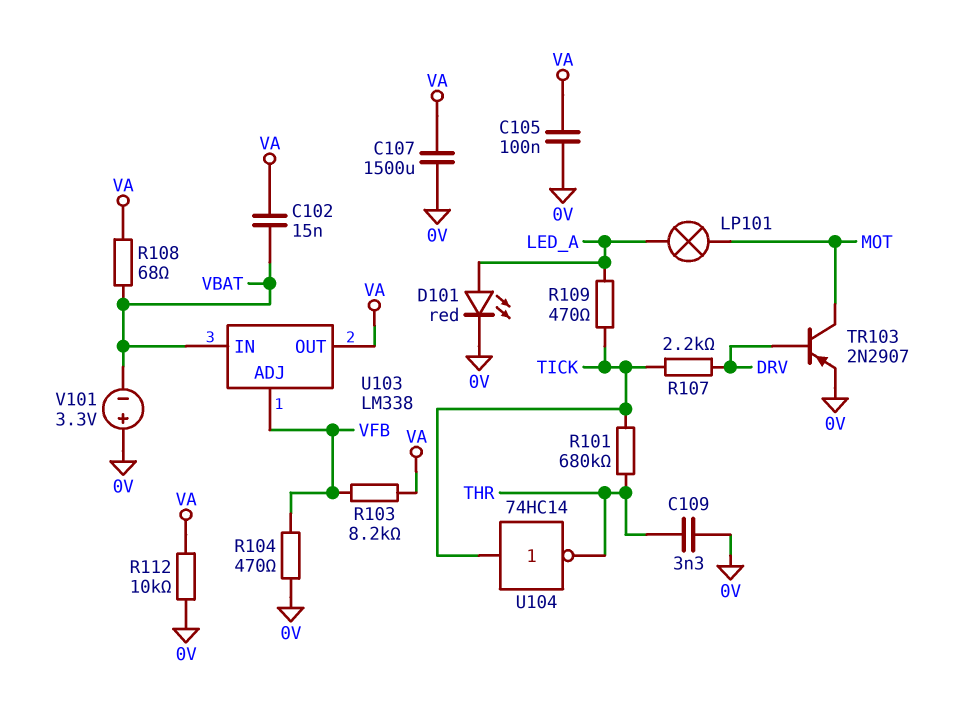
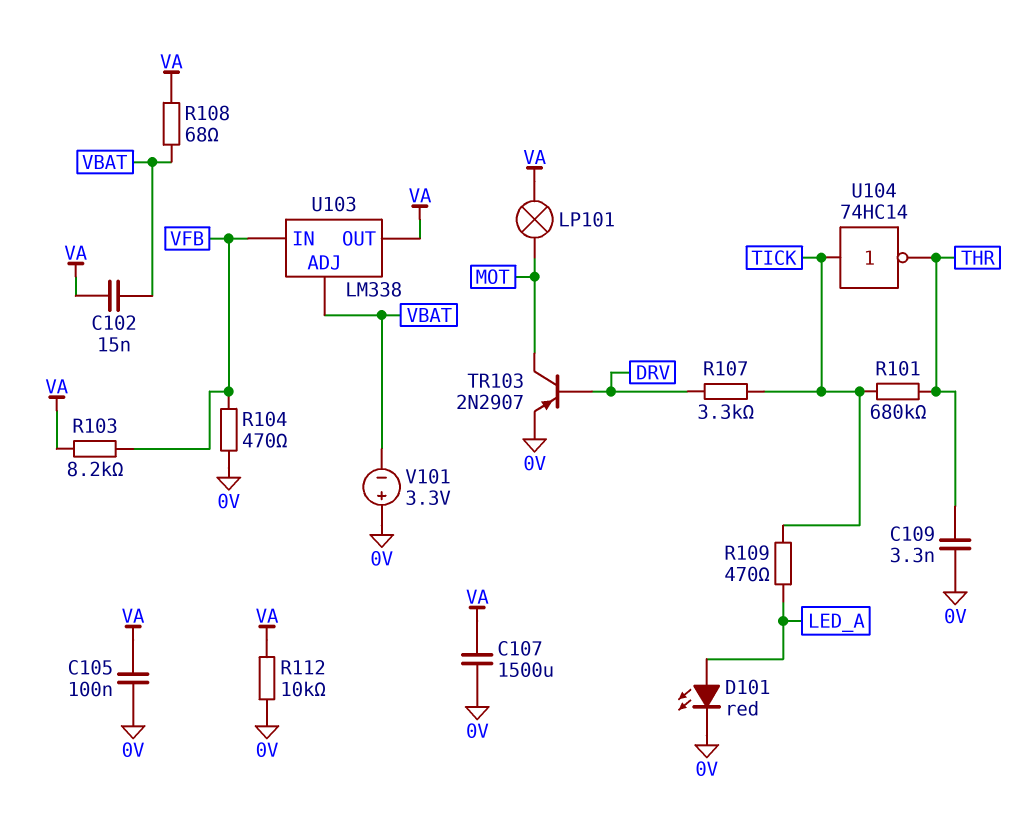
LP101: lamp (LED_A, MOT) -> lamp (MOT, VA)
R107: 2.2k (DRV, TICK) -> 3.3k (DRV, TICK)
U103 pin ADJ: VFB -> VBAT
U103 pin IN: VBAT -> VFB

